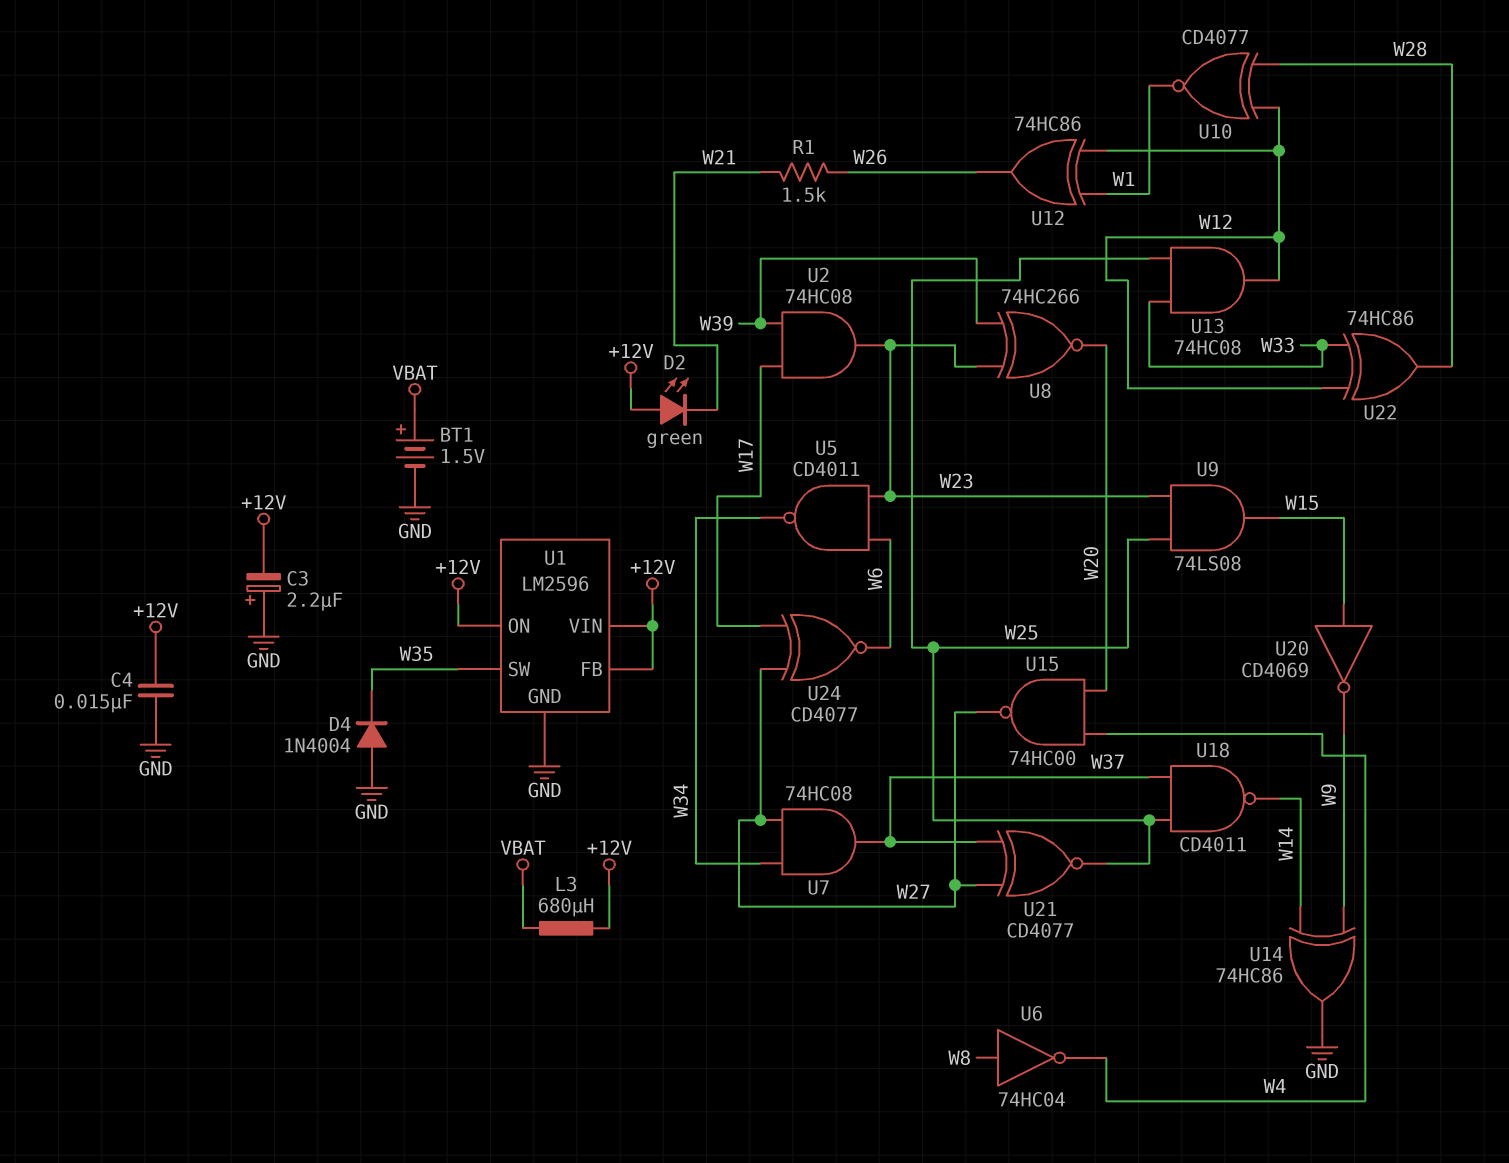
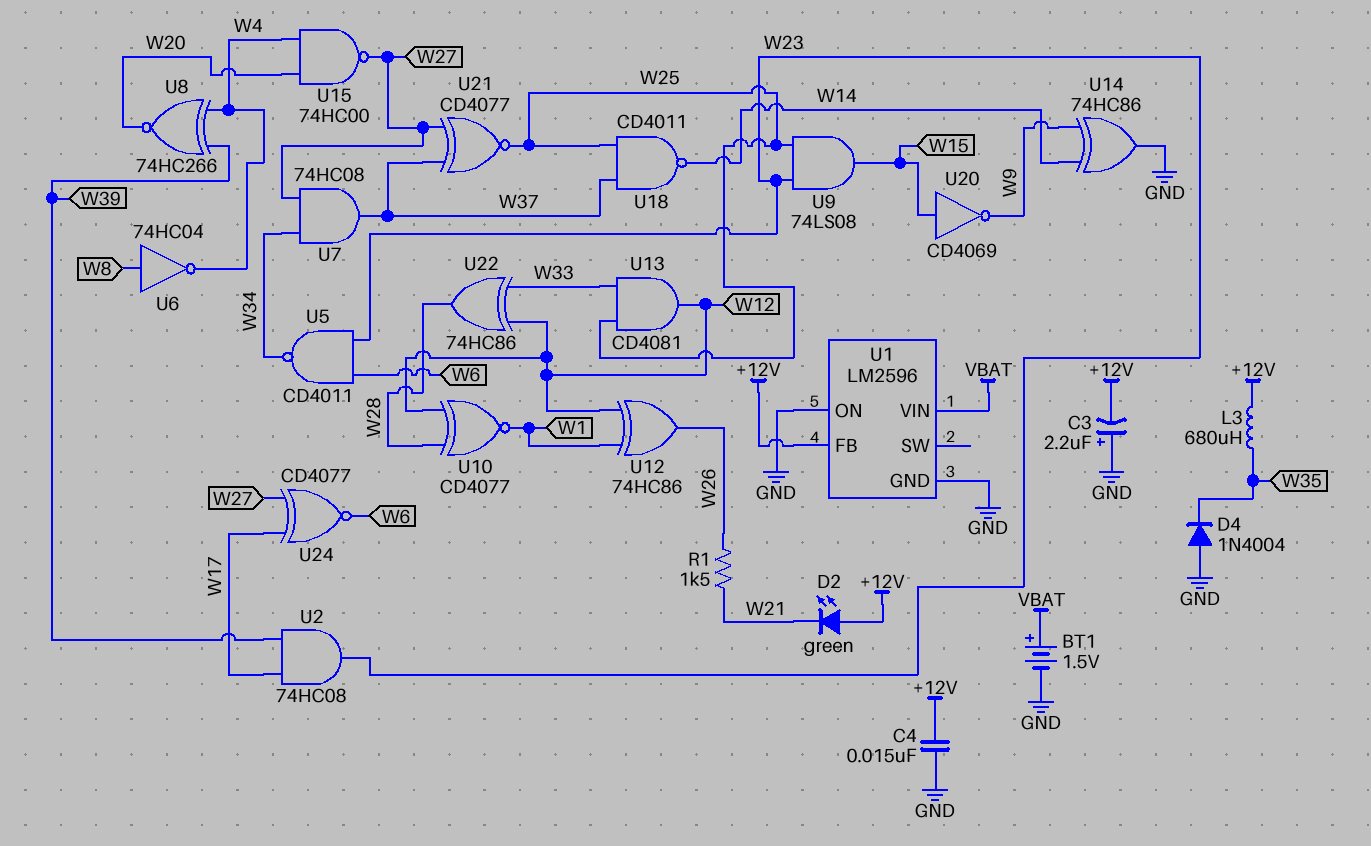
L3: 680uH (+12V, VBAT) -> 680uH (+12V, W35)
U1 pin ON: +12V -> GND
U1 pin SW: W35 -> none
U1 pin VIN: +12V -> VBAT
U8: XNOR 74HC266 (in W23, in W39, out W20) -> XNOR 74HC266 (in W4, in W39, out W20)
U13: AND 74HC08 (in W25, in W33, out W12) -> AND CD4081 (in W25, in W33, out W12)

